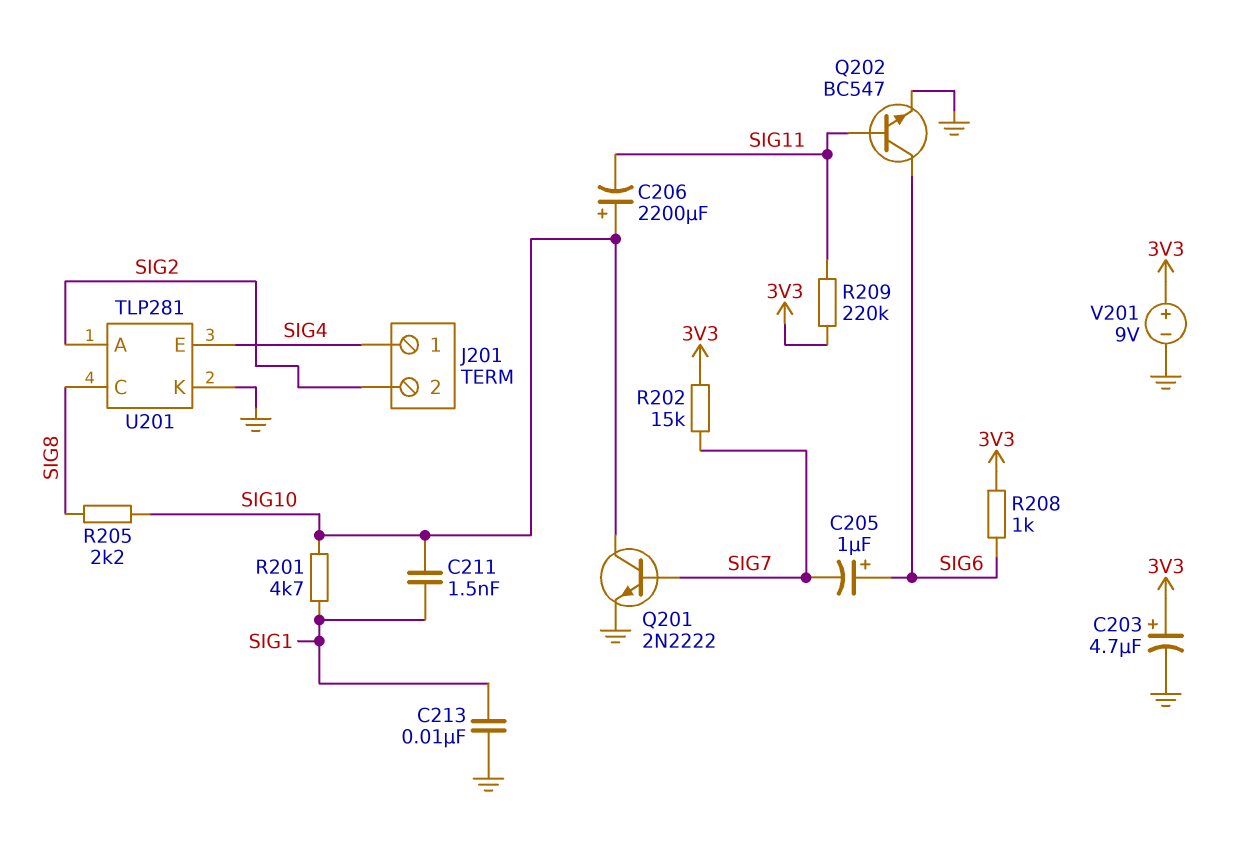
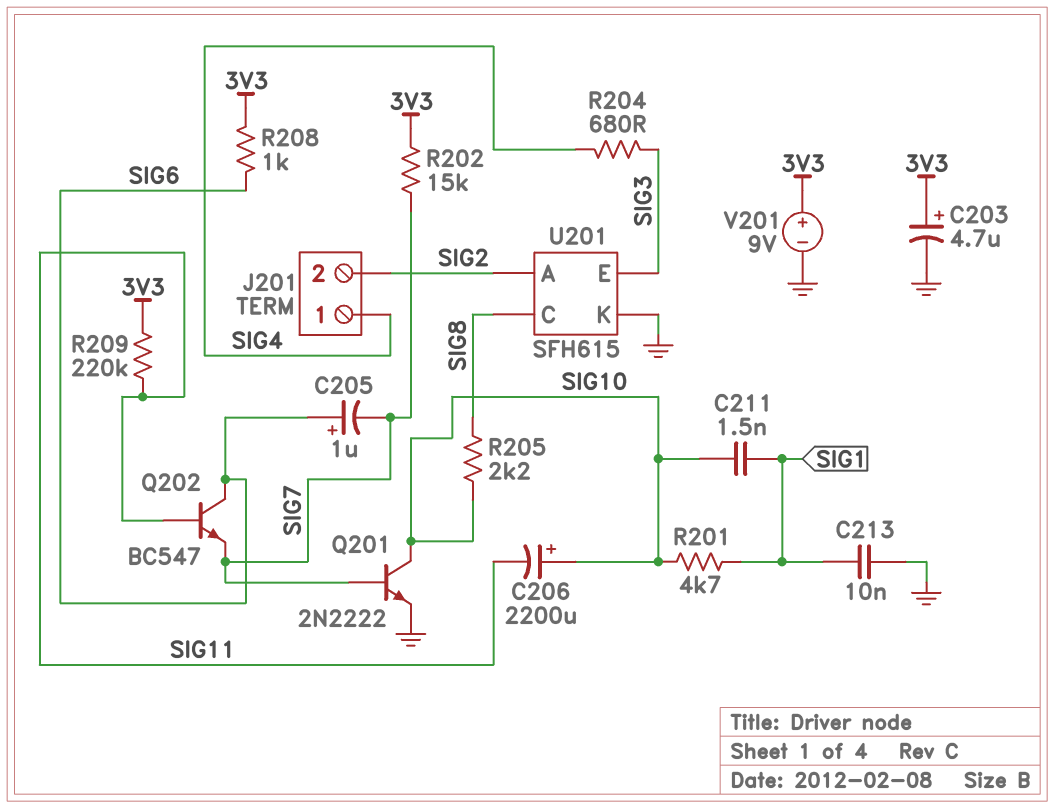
Q202: NPN BC547 (B SIG11, C SIG6, E GND) -> NPN BC547 (B SIG11, C SIG6, E SIG7)
R204: none -> 680 (SIG3, SIG4)
U201: TLP281 -> SFH615
U201 pin E: SIG4 -> SIG3

